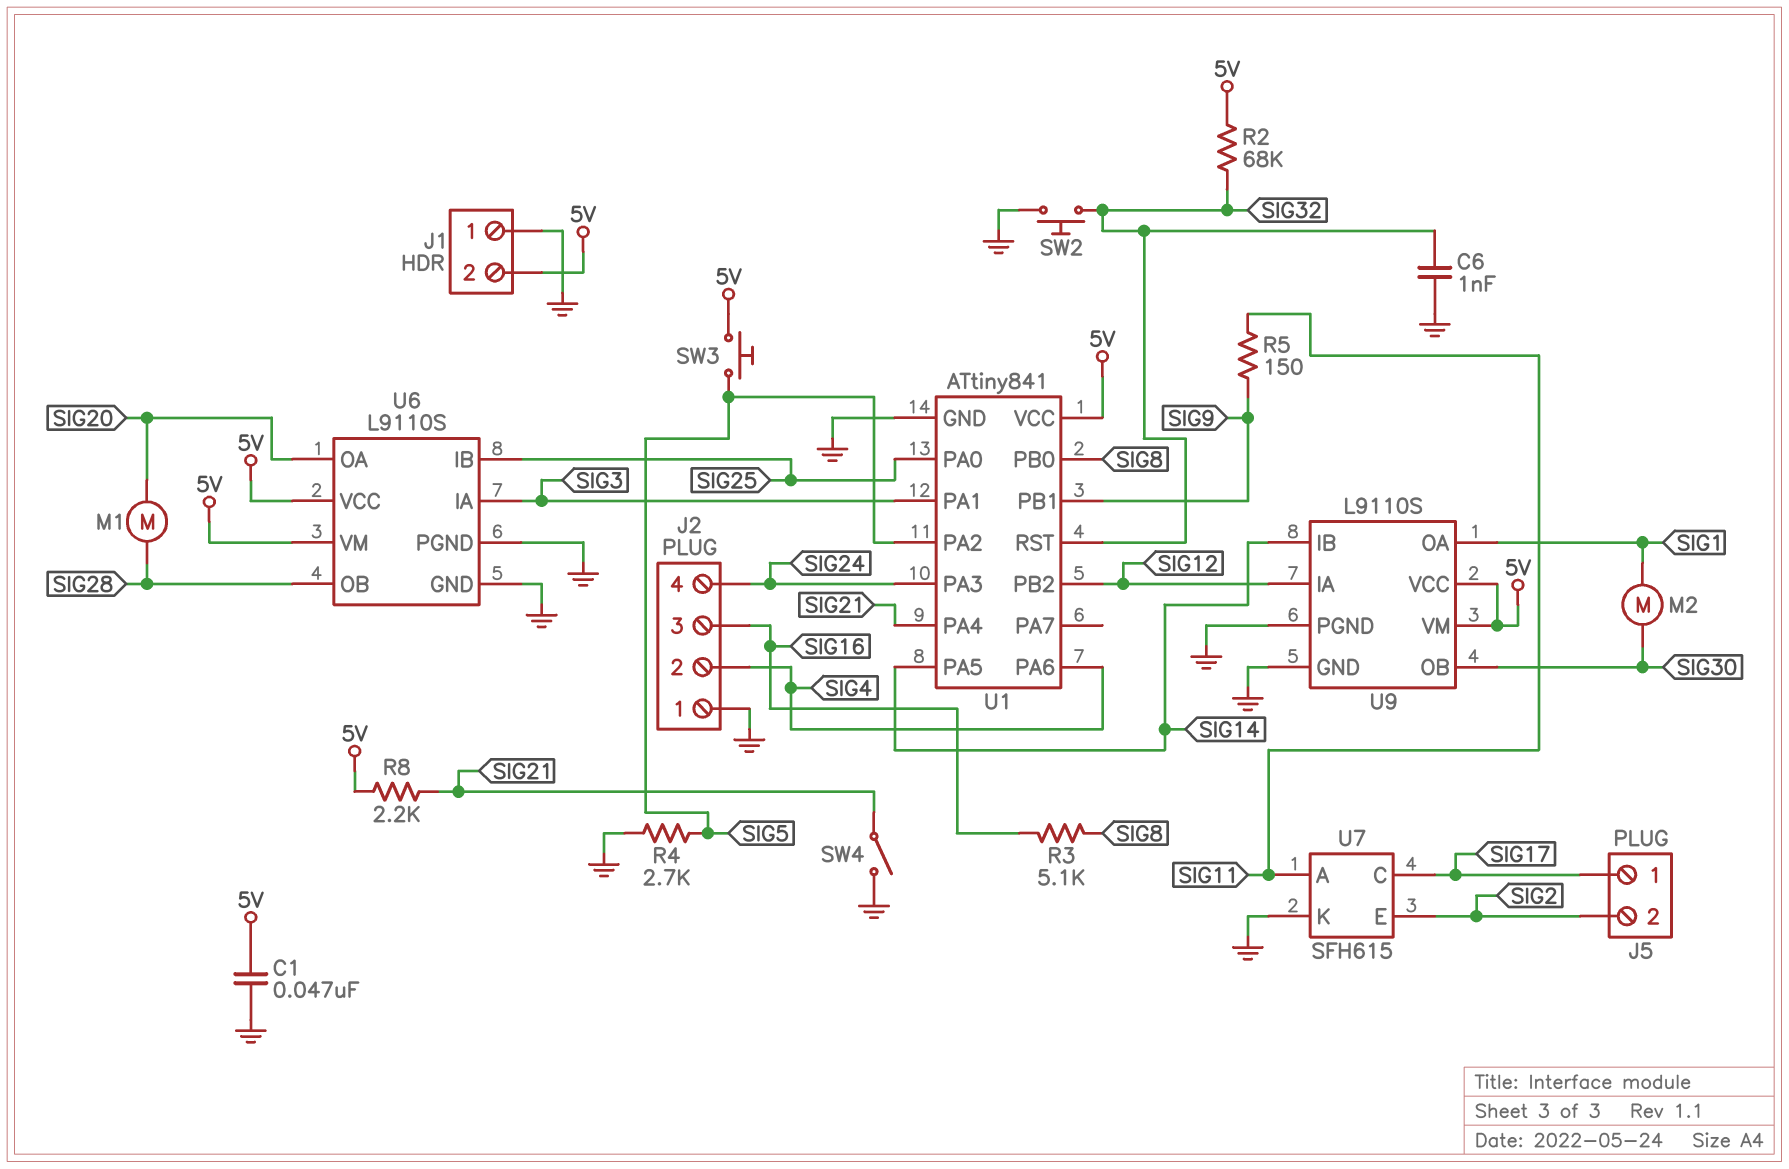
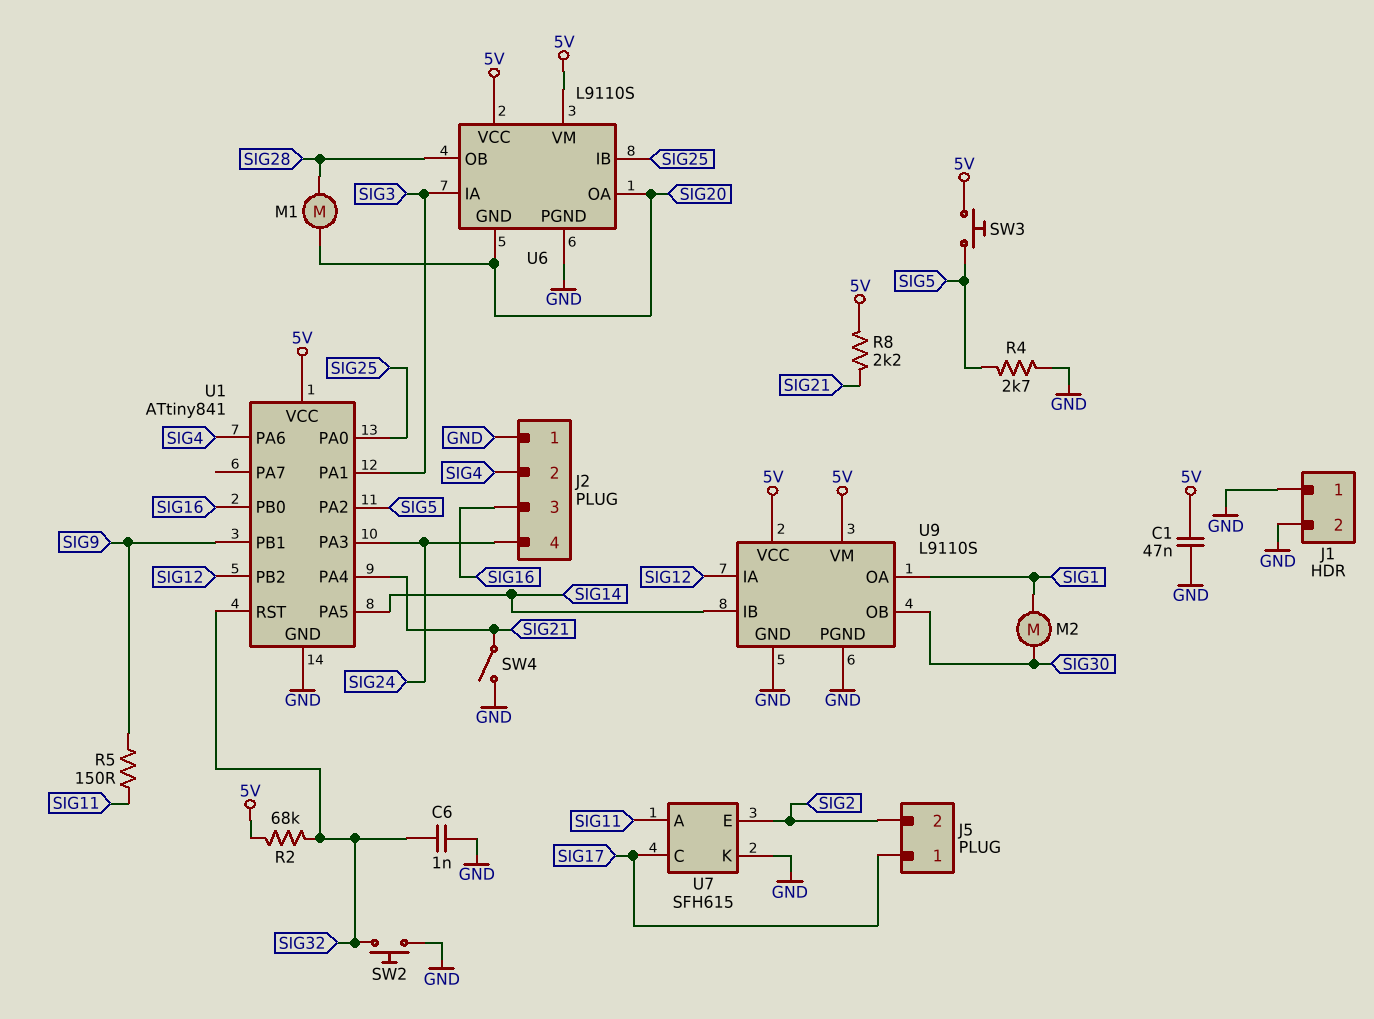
J1 pin 2: 5V -> GND
R3: 5.1k (SIG8, SIG16) -> none
U1 pin PB0: SIG8 -> SIG16
U6 pin GND: GND -> SIG20

